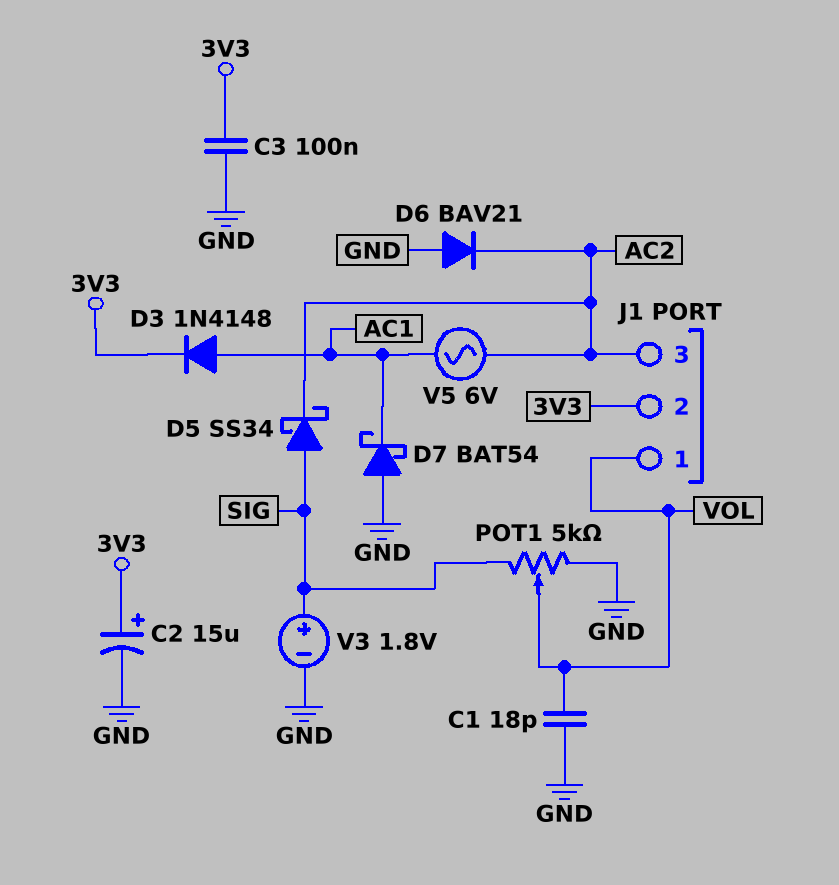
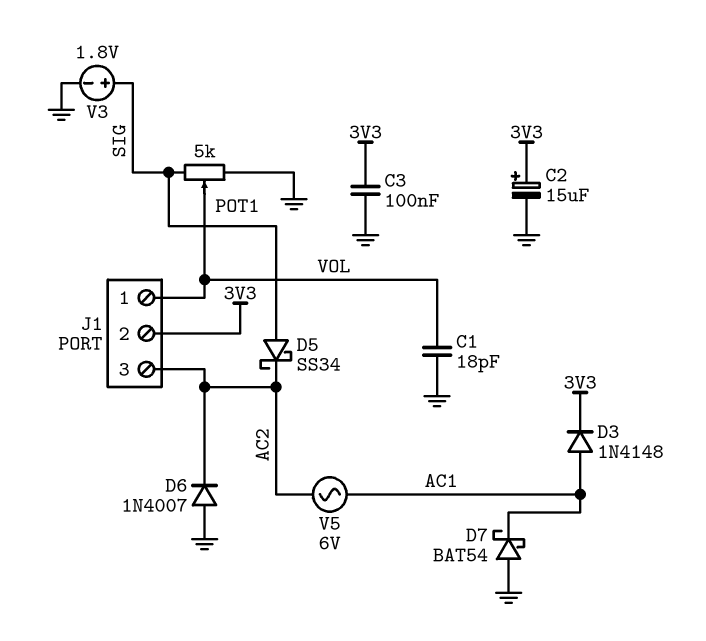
D6: diode BAV21 (A GND, K AC2) -> diode 1N4007 (A GND, K AC2)

